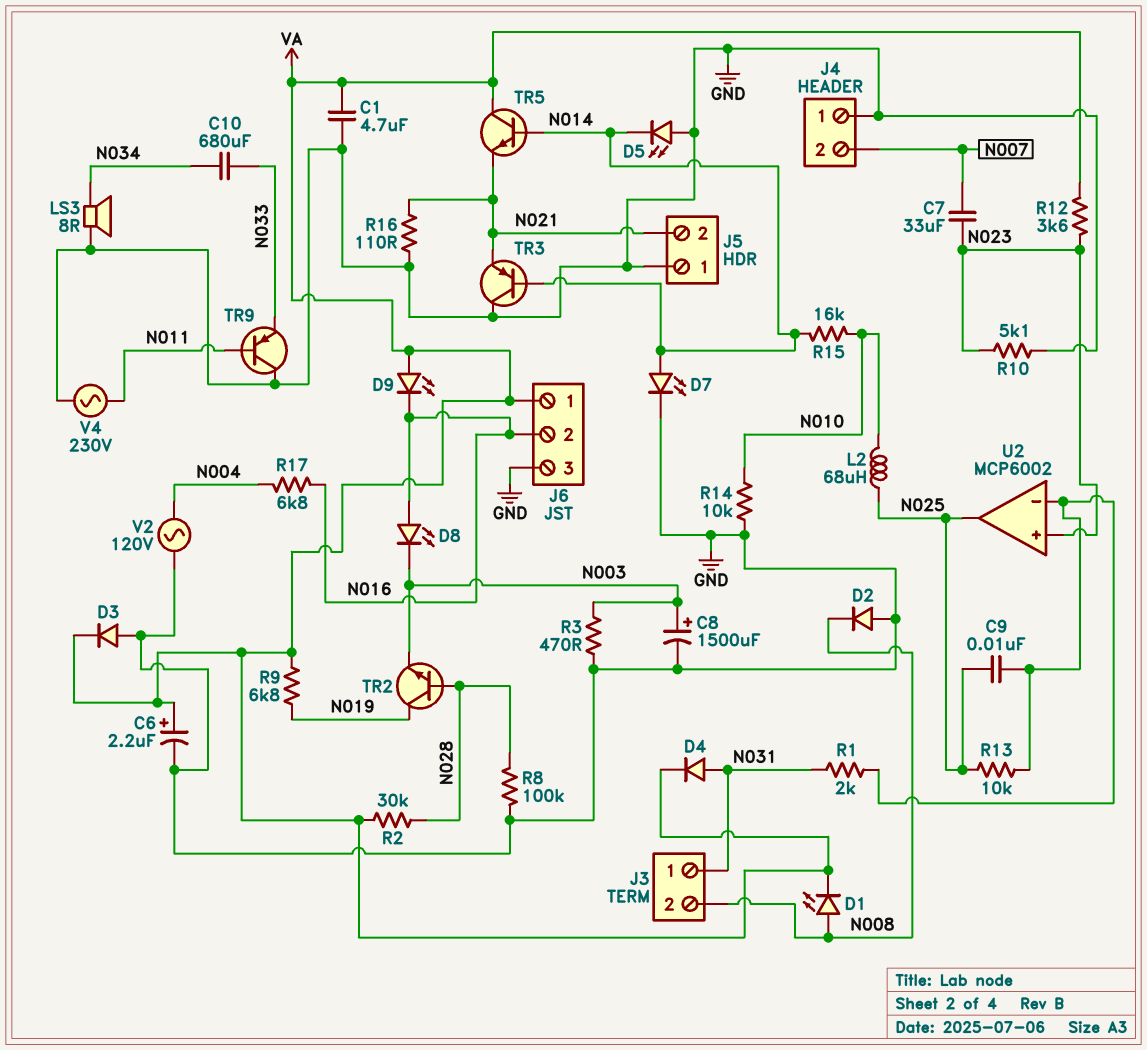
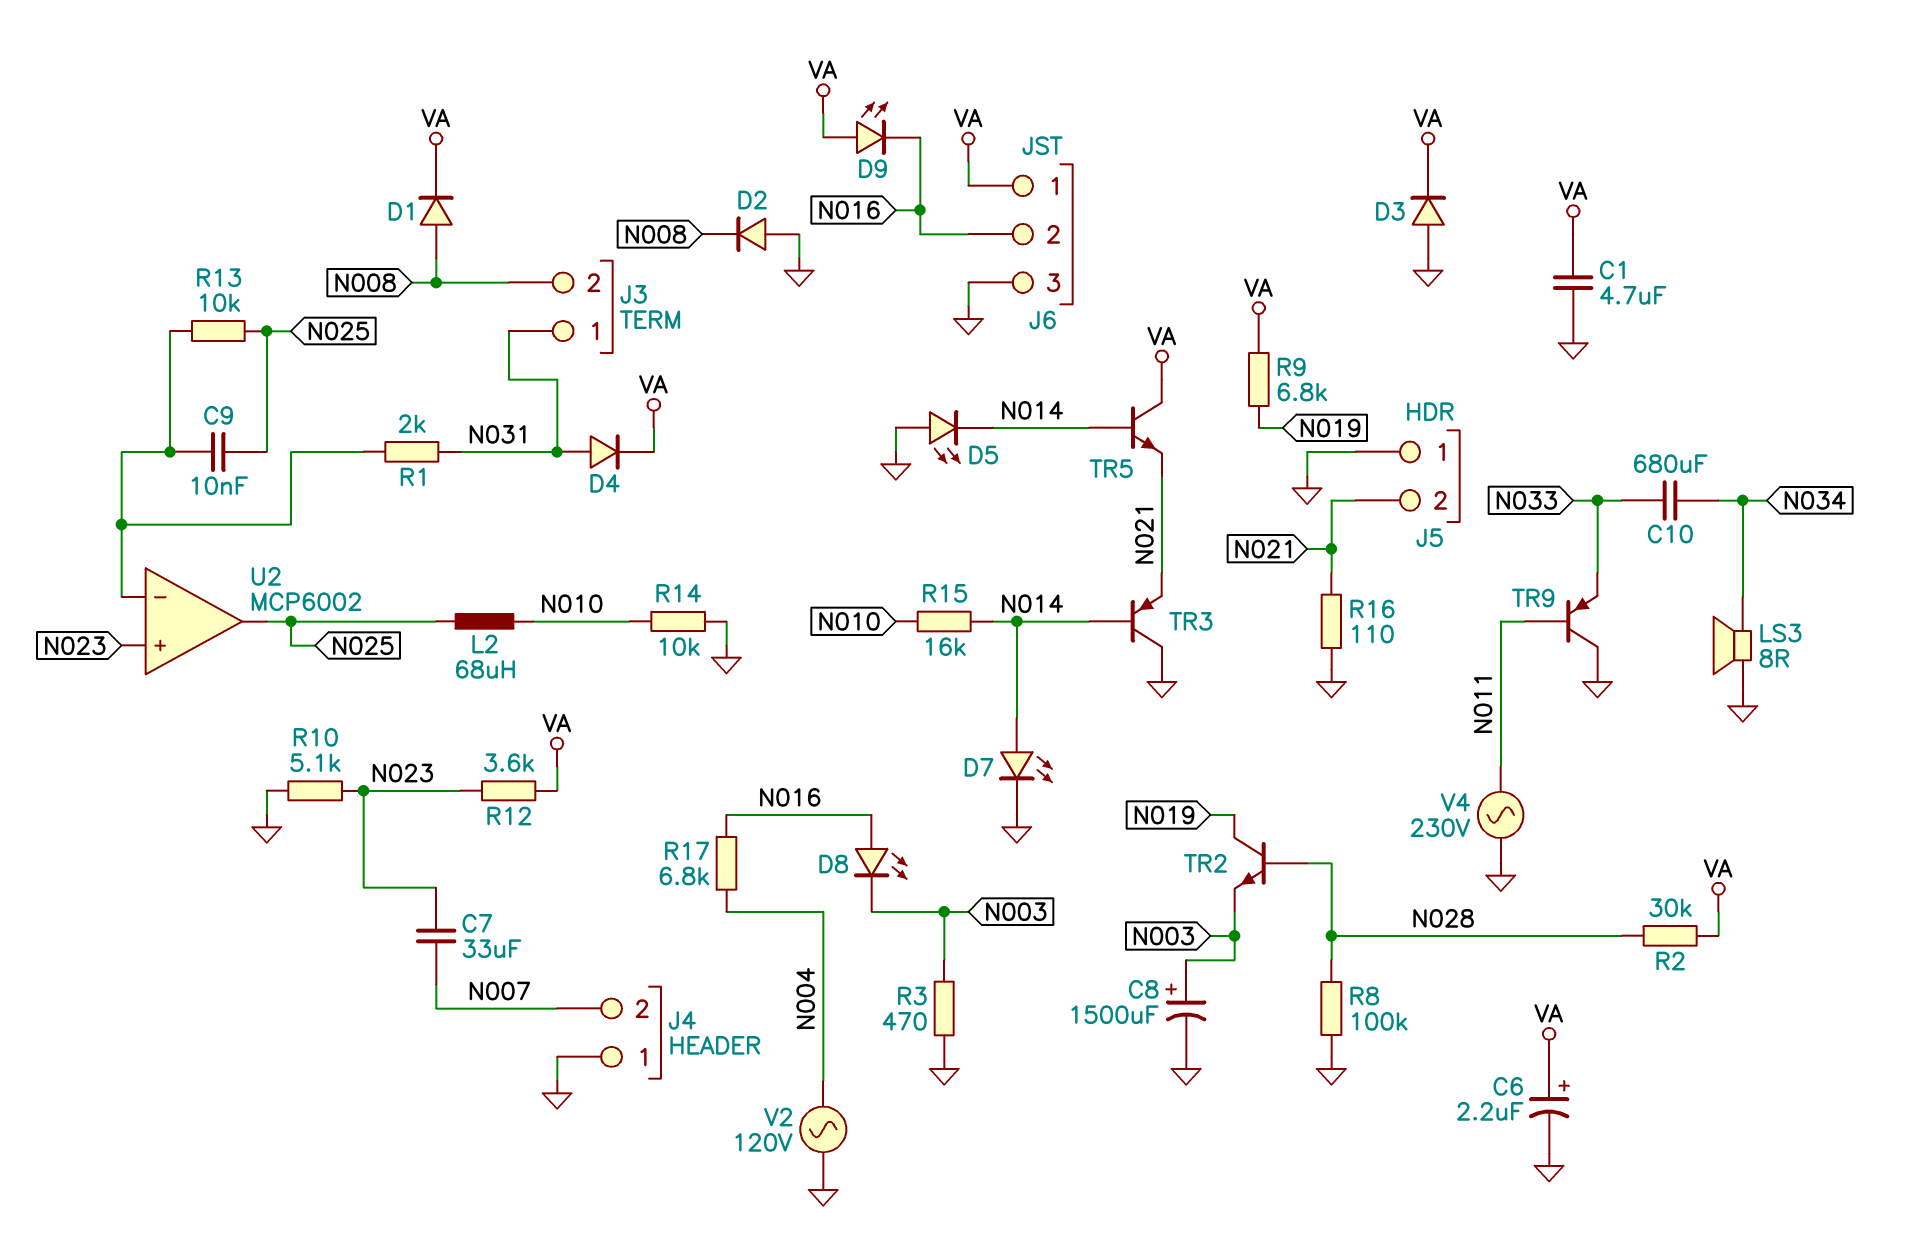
D1: LED (A N008, K VA) -> diode (A N008, K VA)

